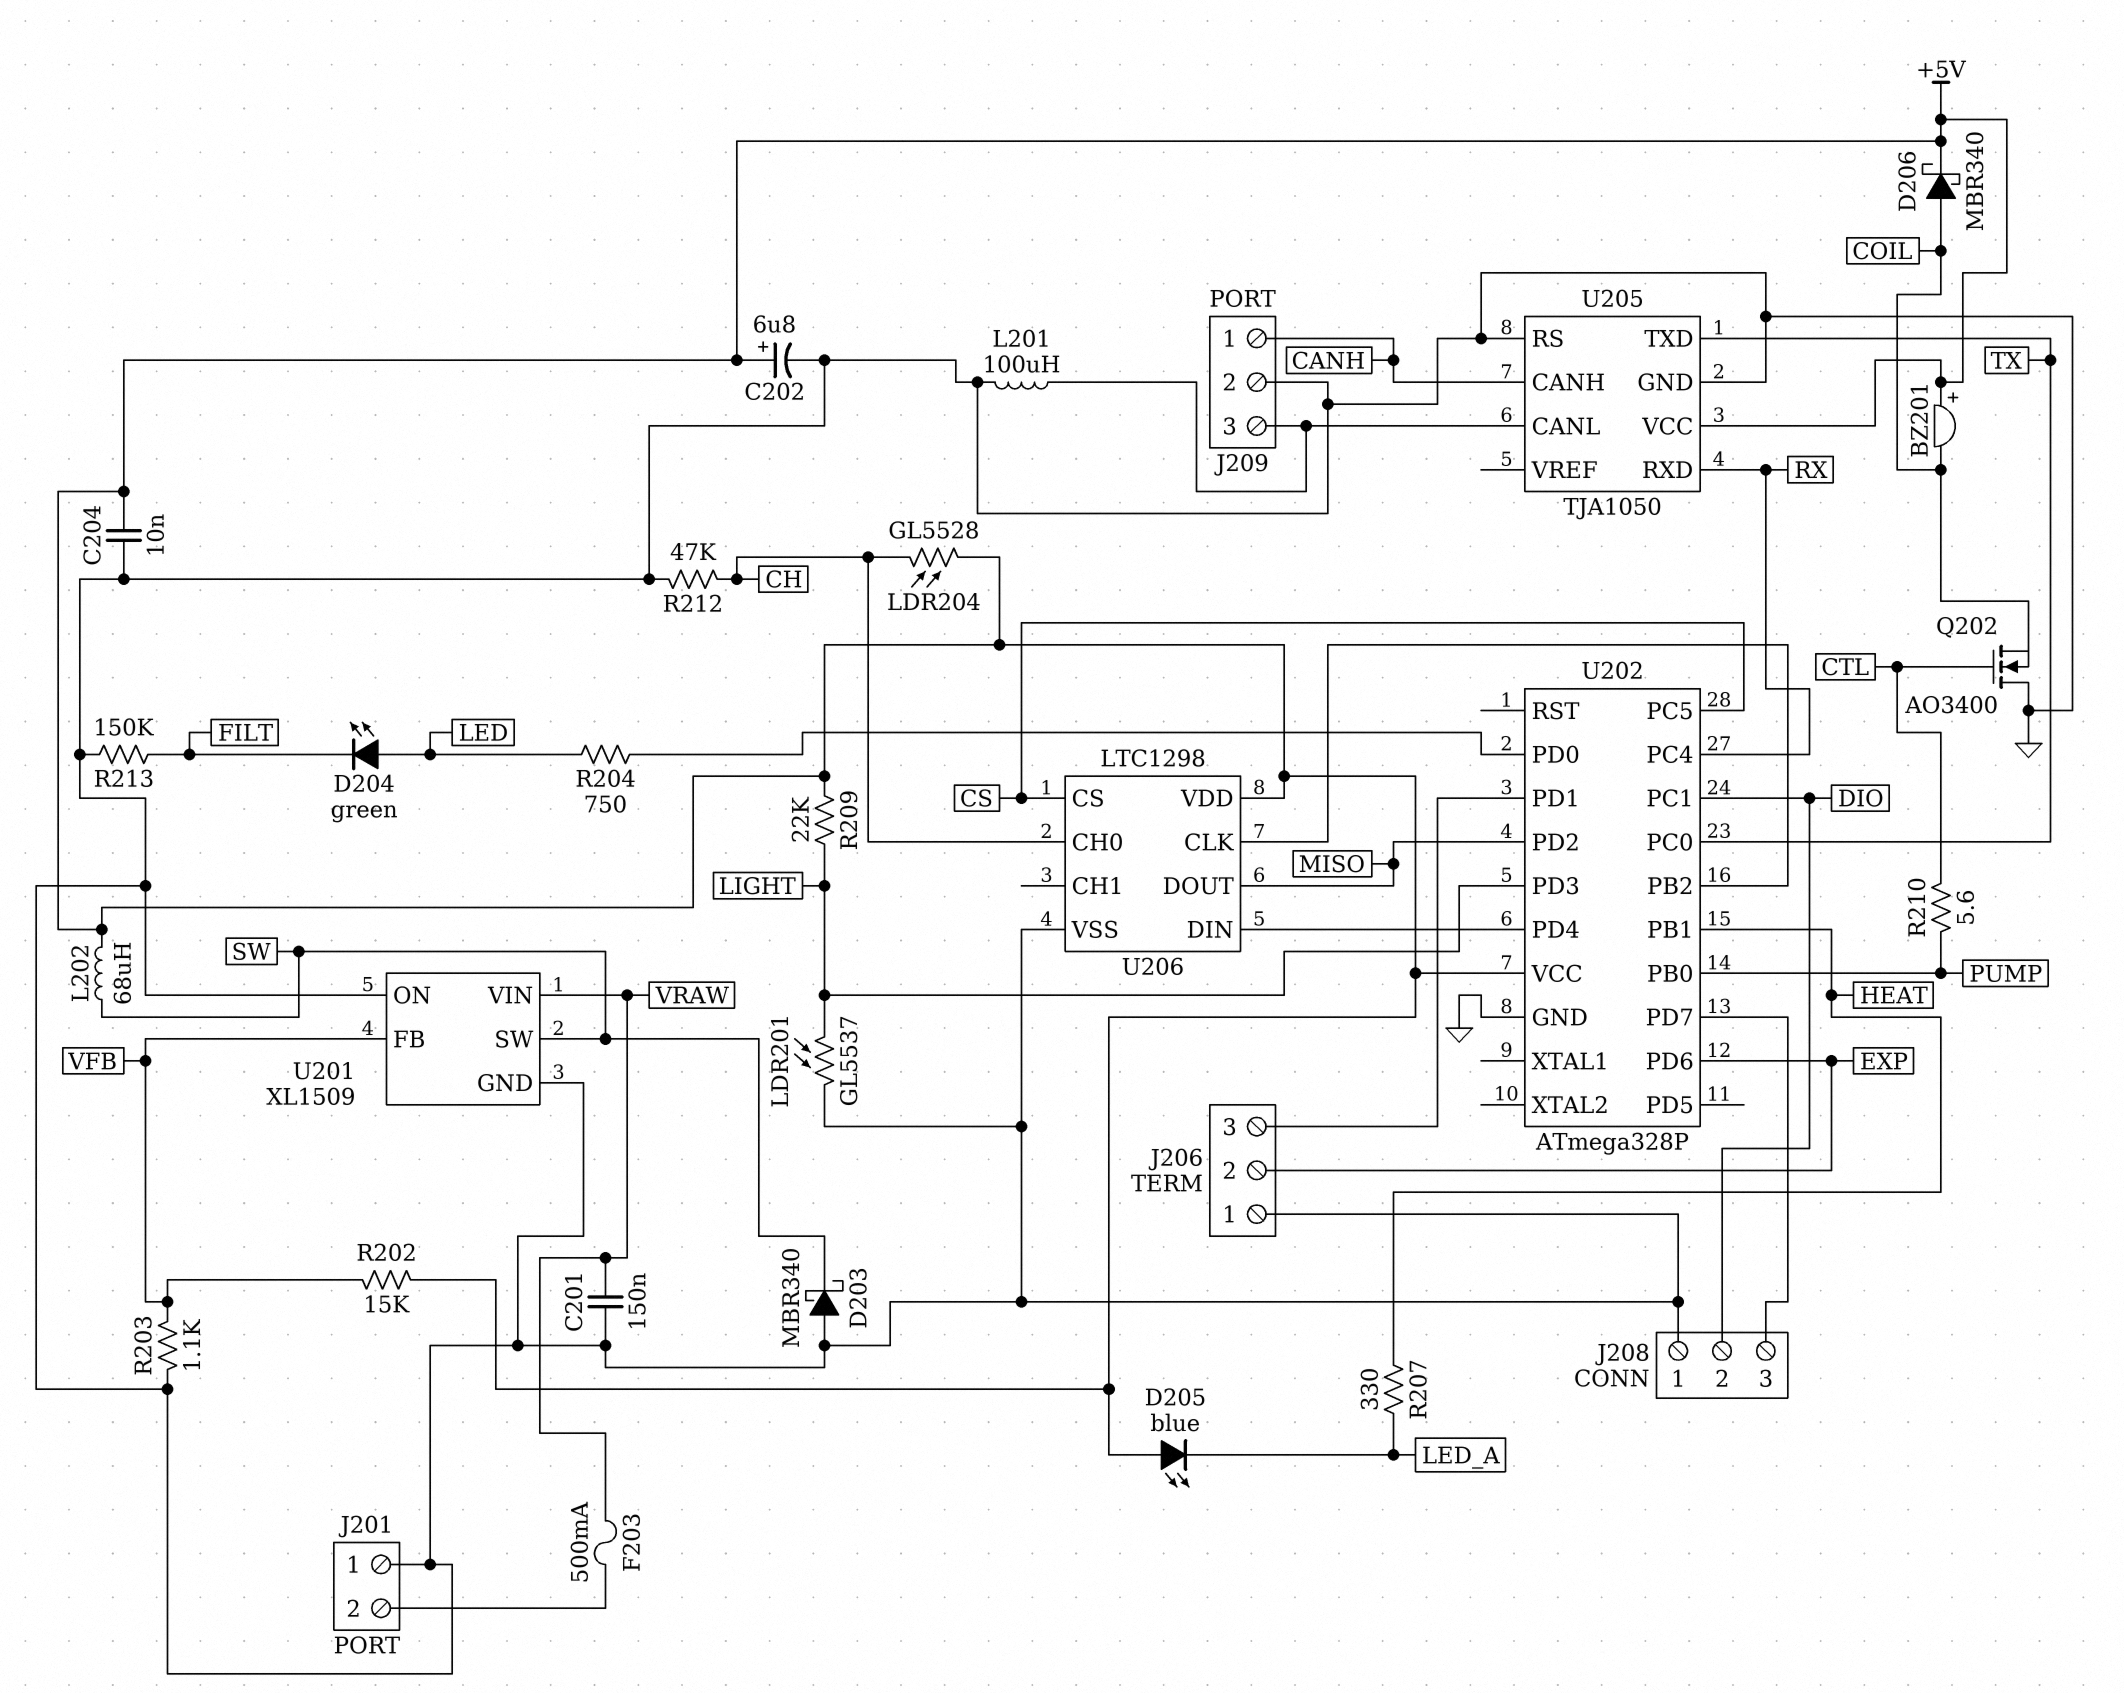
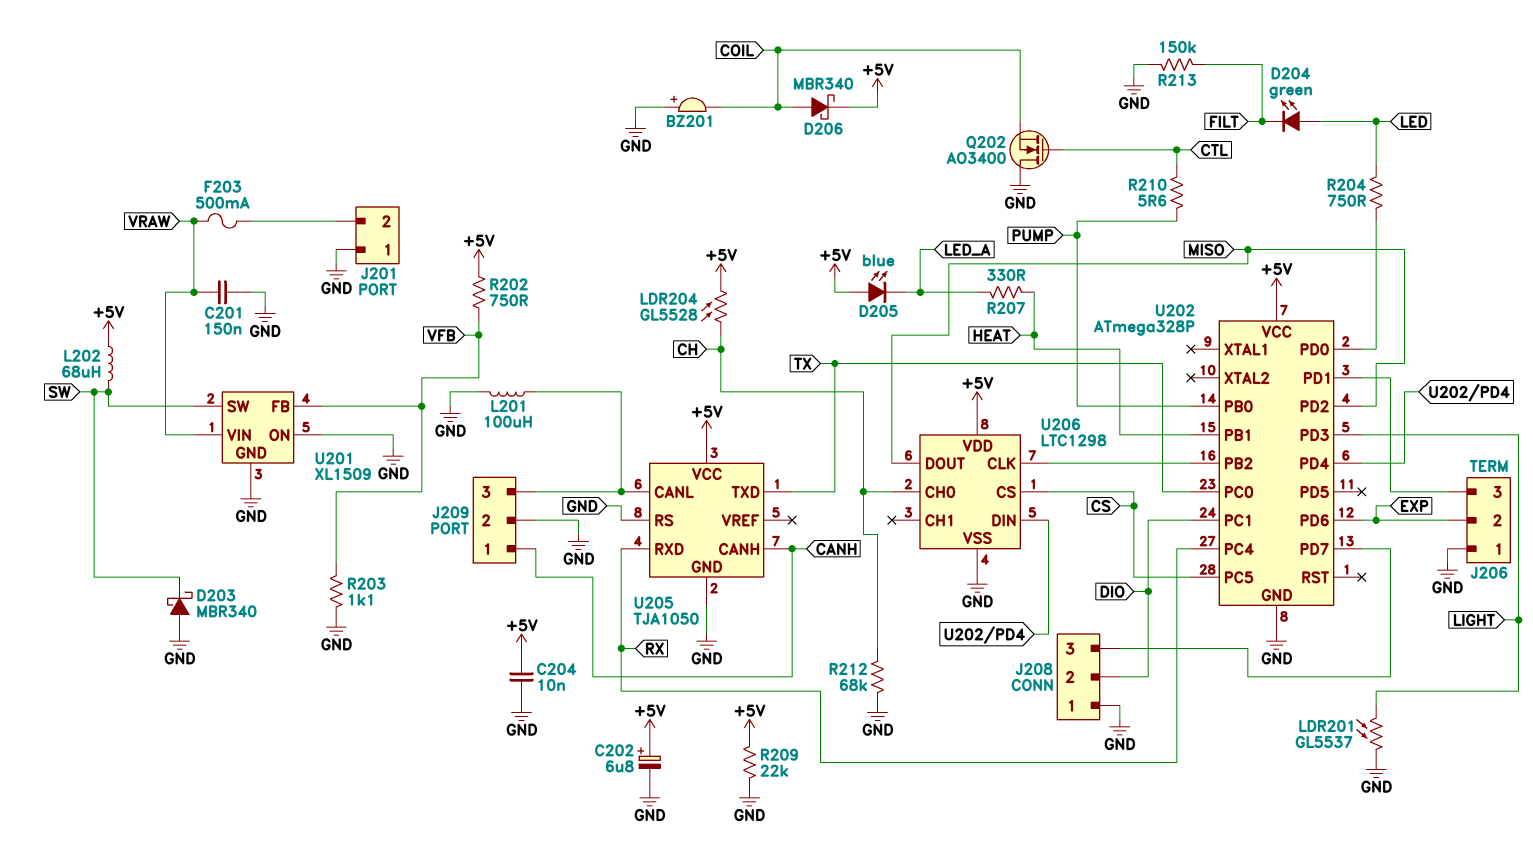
BZ201: buzzer (plus +5V, minus COIL) -> buzzer (plus GND, minus COIL)
R202: 15k (+5V, VFB) -> 750 (+5V, VFB)
R209: 22k (+5V, LIGHT) -> 22k (+5V, GND)
R212: 47k (CH, GND) -> 68k (CH, GND)

